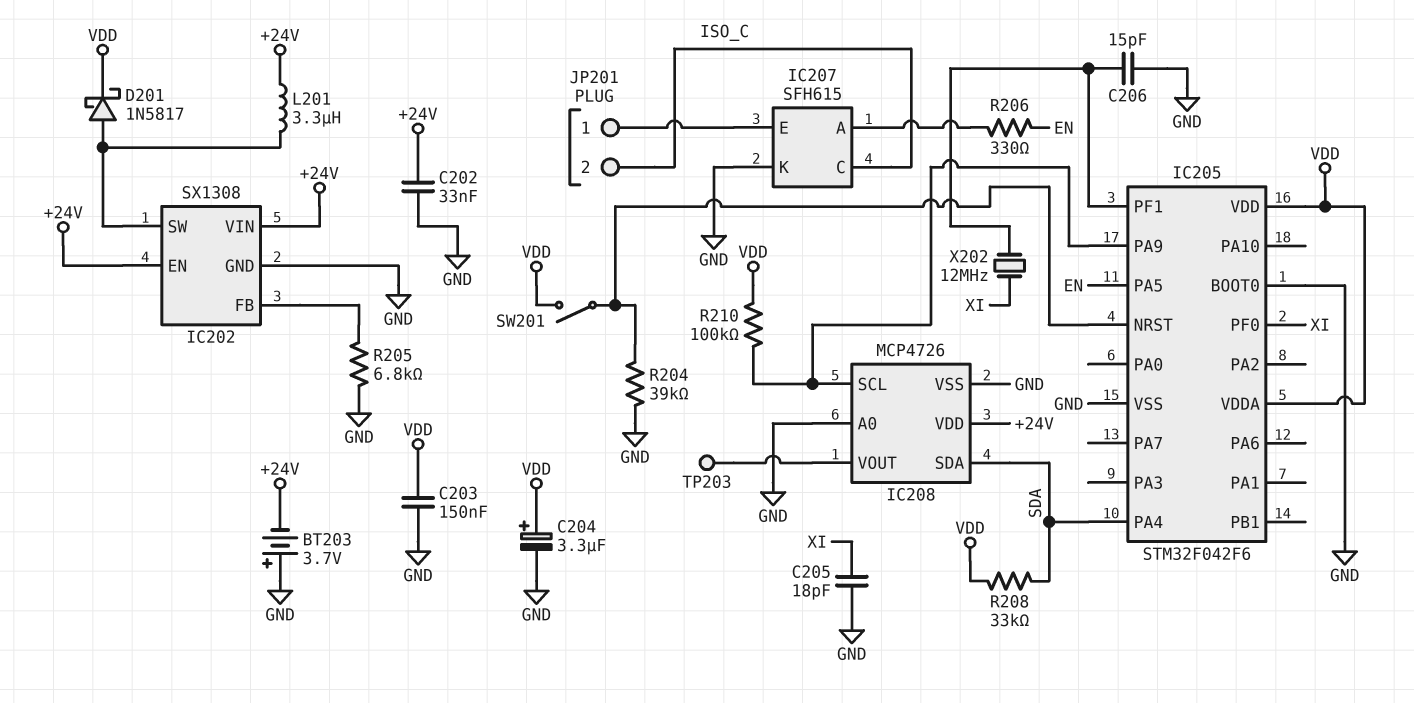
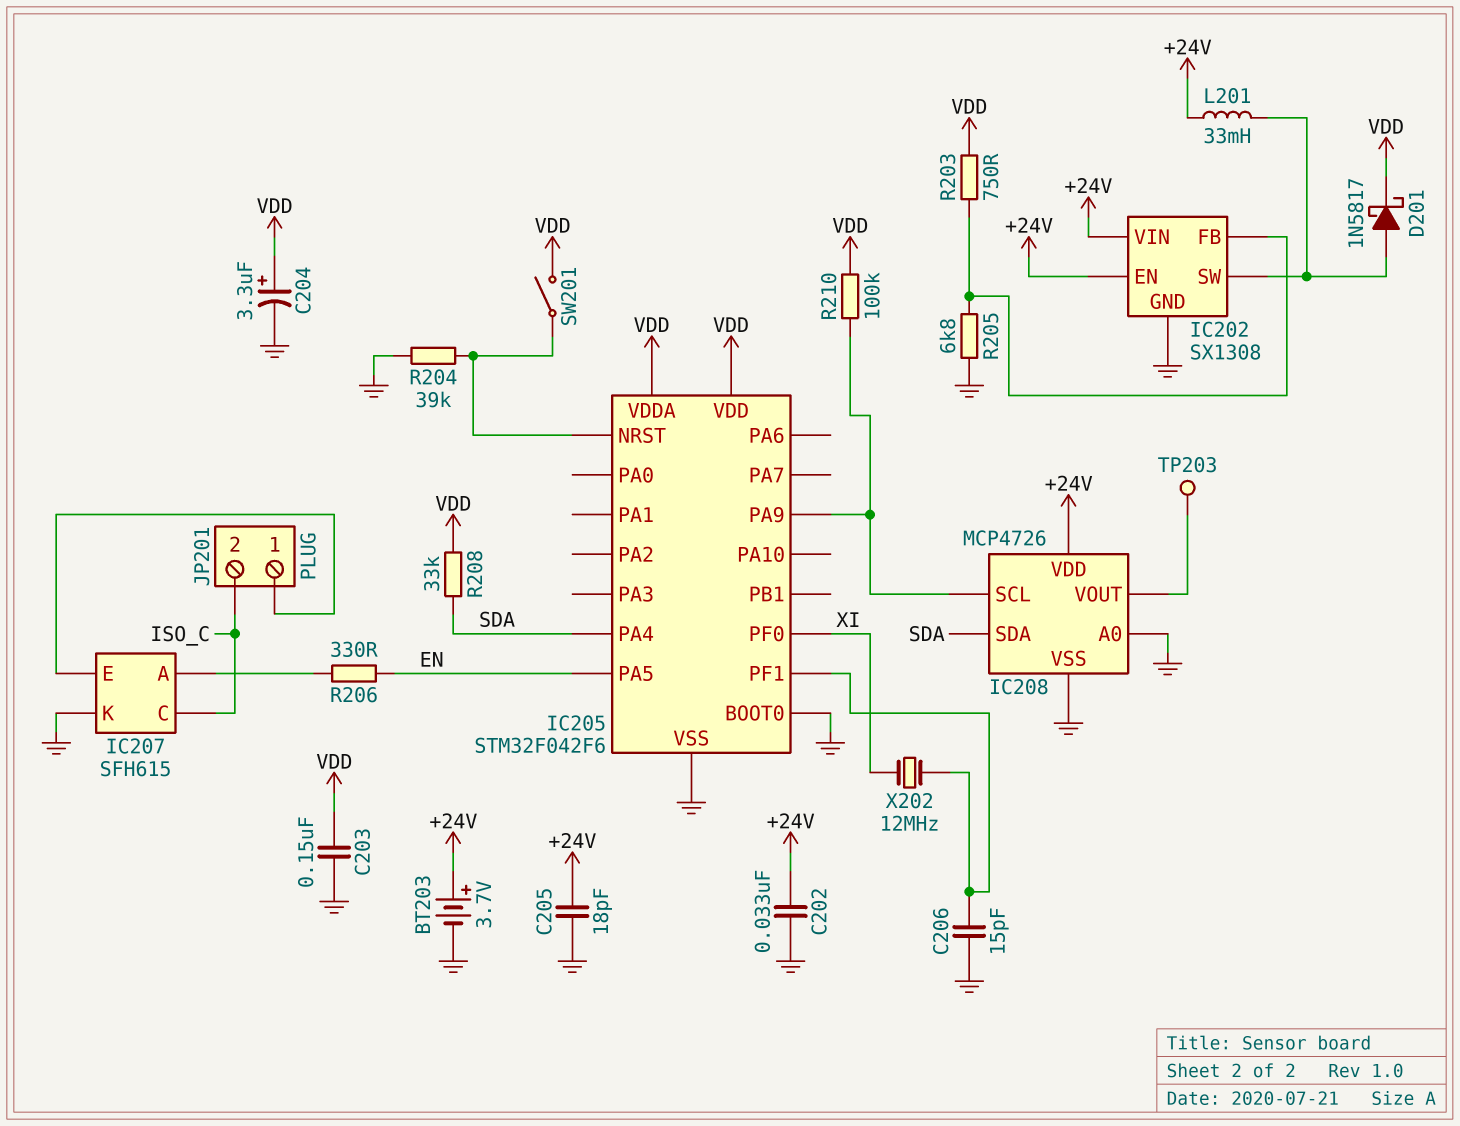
BT203: 3.7V (plus GND, minus +24V) -> 3.7V (plus +24V, minus GND)
C205: 18pF (GND, XI) -> 18pF (+24V, GND)
L201: 3.3uH (+24V, IC202/SW) -> 33mH (+24V, IC202/SW)
R203: none -> 750 (IC202/FB, VDD)

